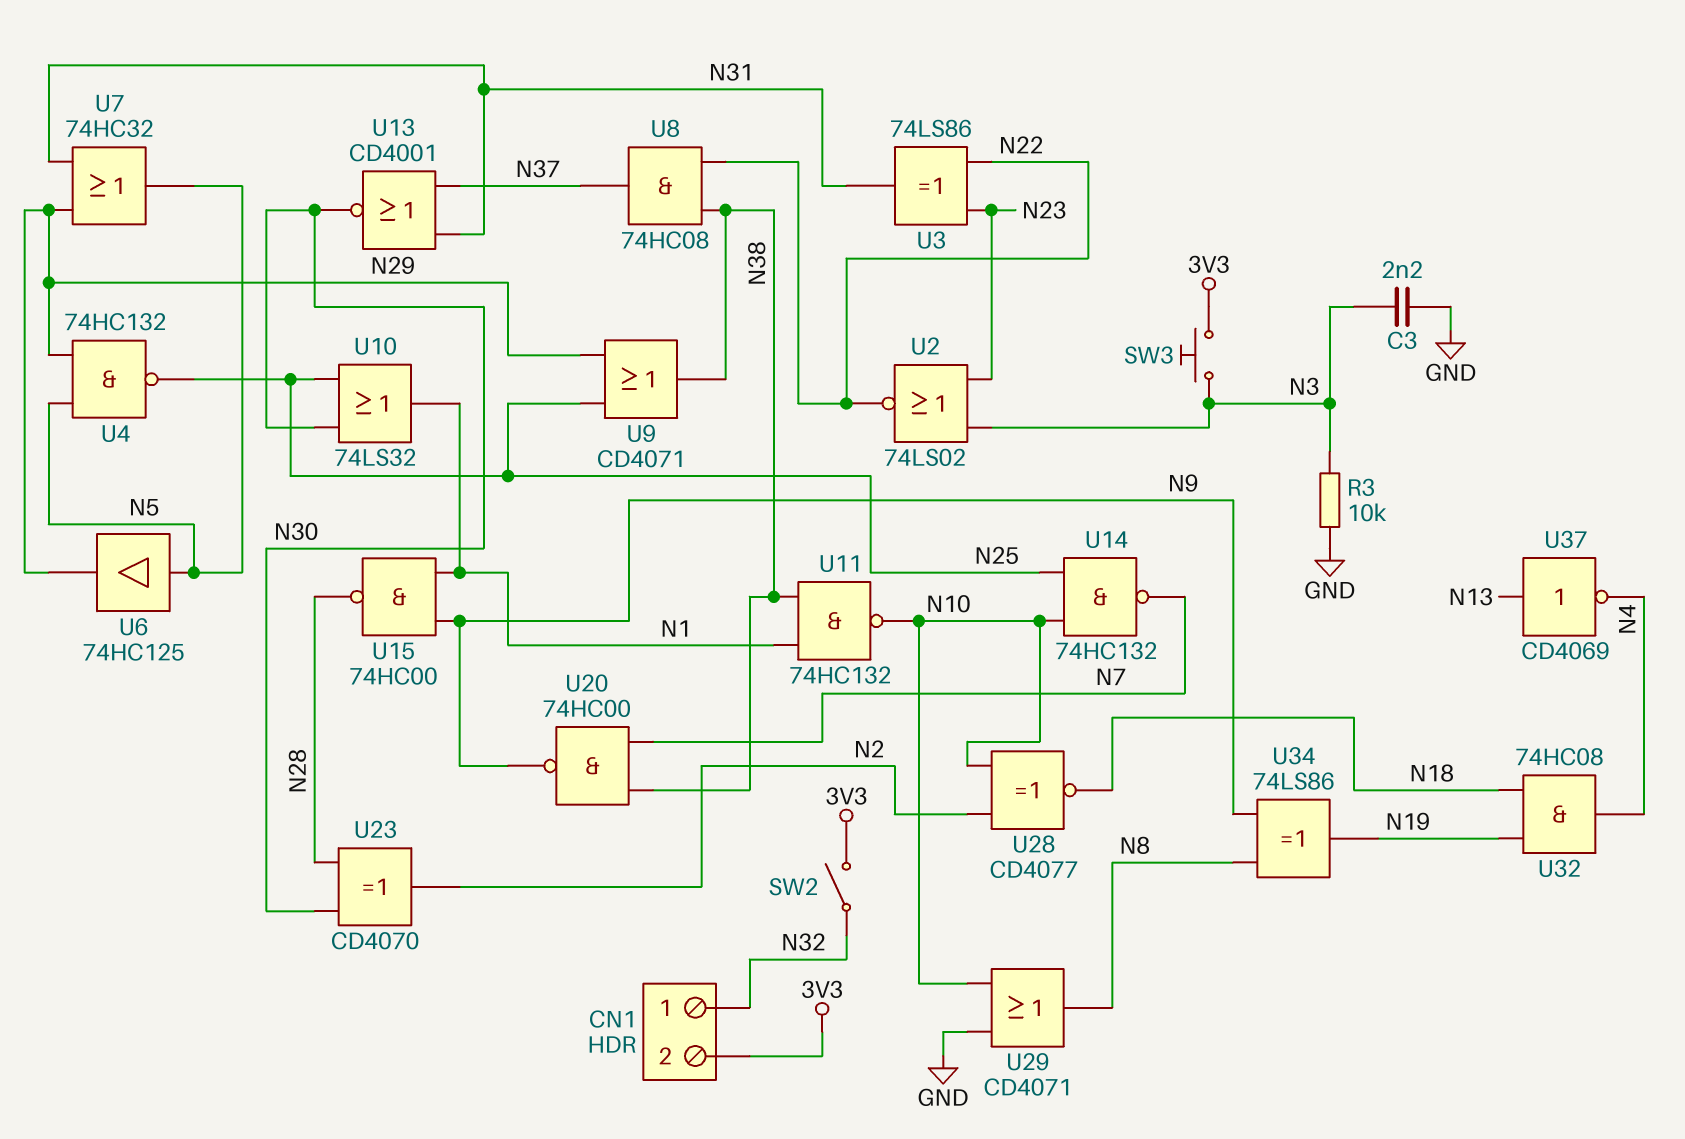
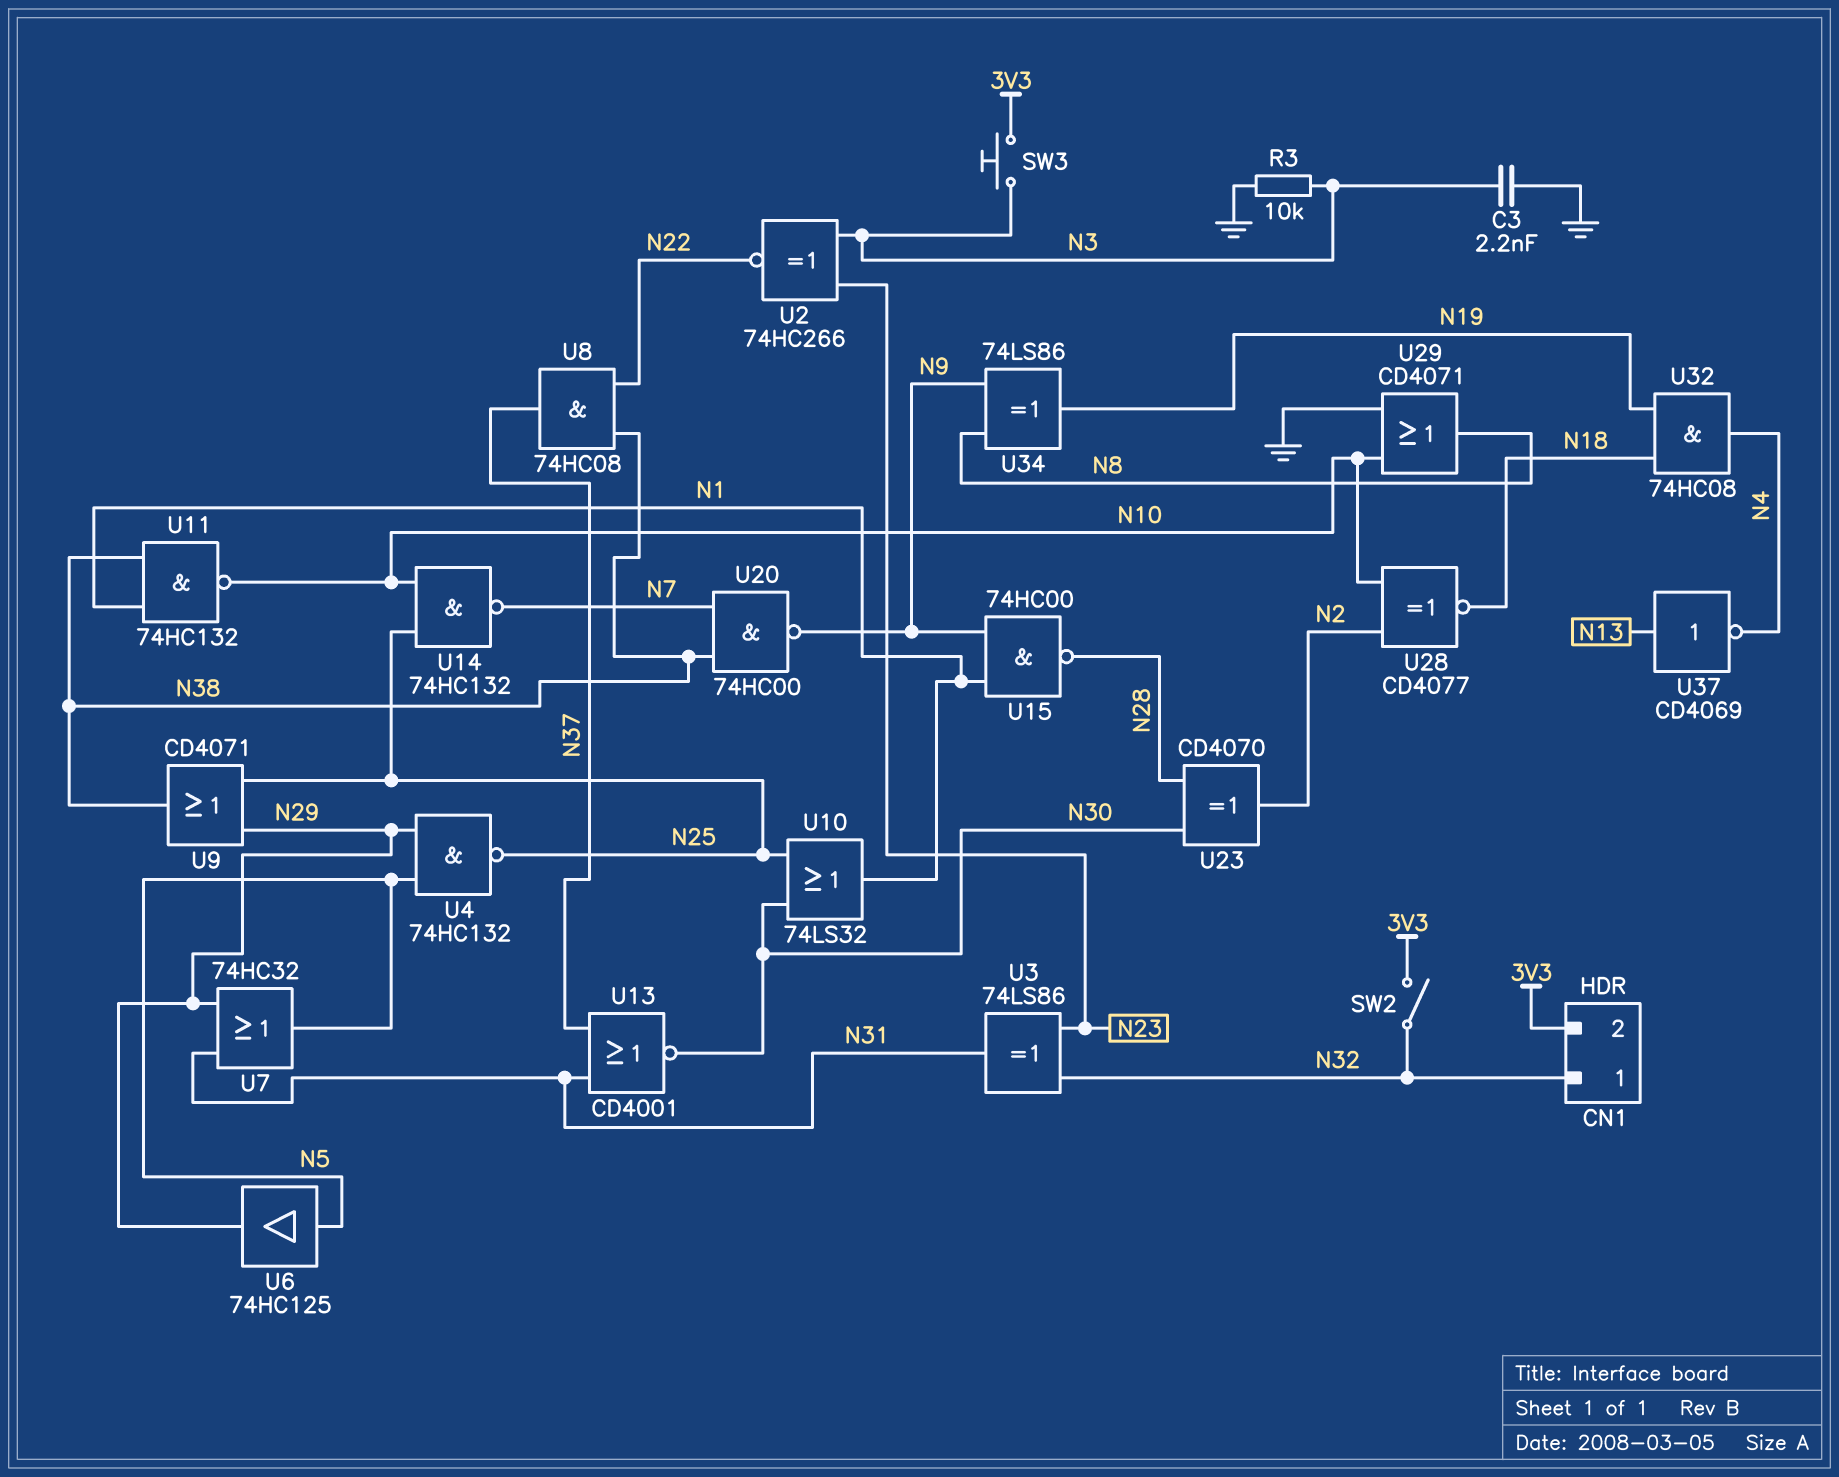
U2: NOR 74LS02 (in N3, in N23, out N22) -> XNOR 74HC266 (in N3, in N23, out N22)
U3: XOR 74LS86 (in N22, in N23, out N31) -> XOR 74LS86 (in N23, in N32, out N31)

